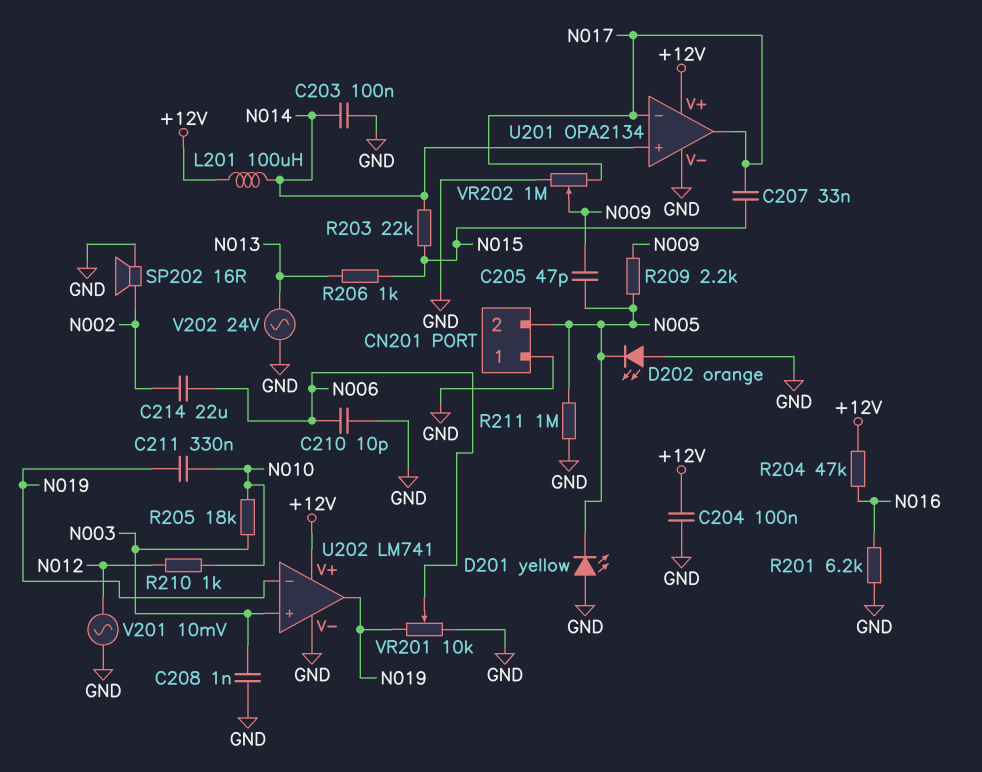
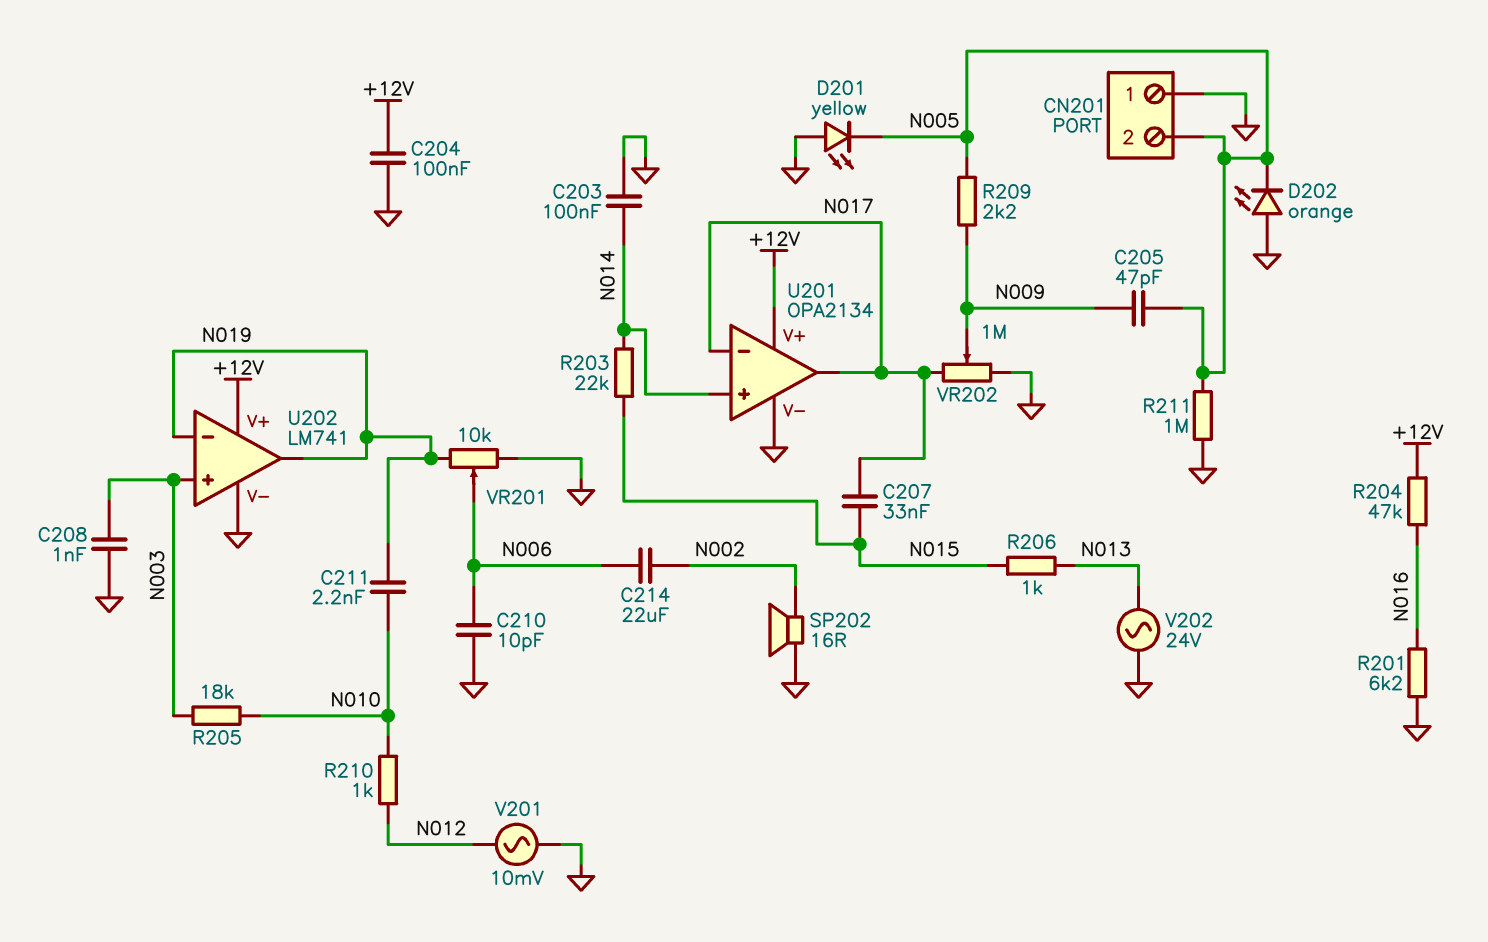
C211: 330nF (N010, N019) -> 2.2nF (N010, N019)
L201: 100uH (+12V, N014) -> none

